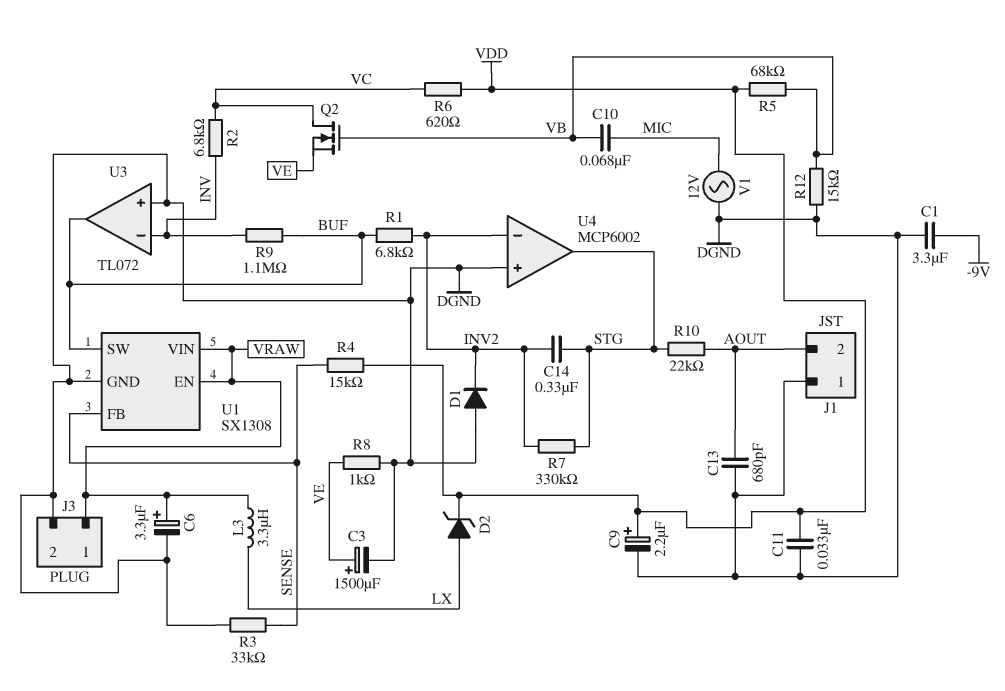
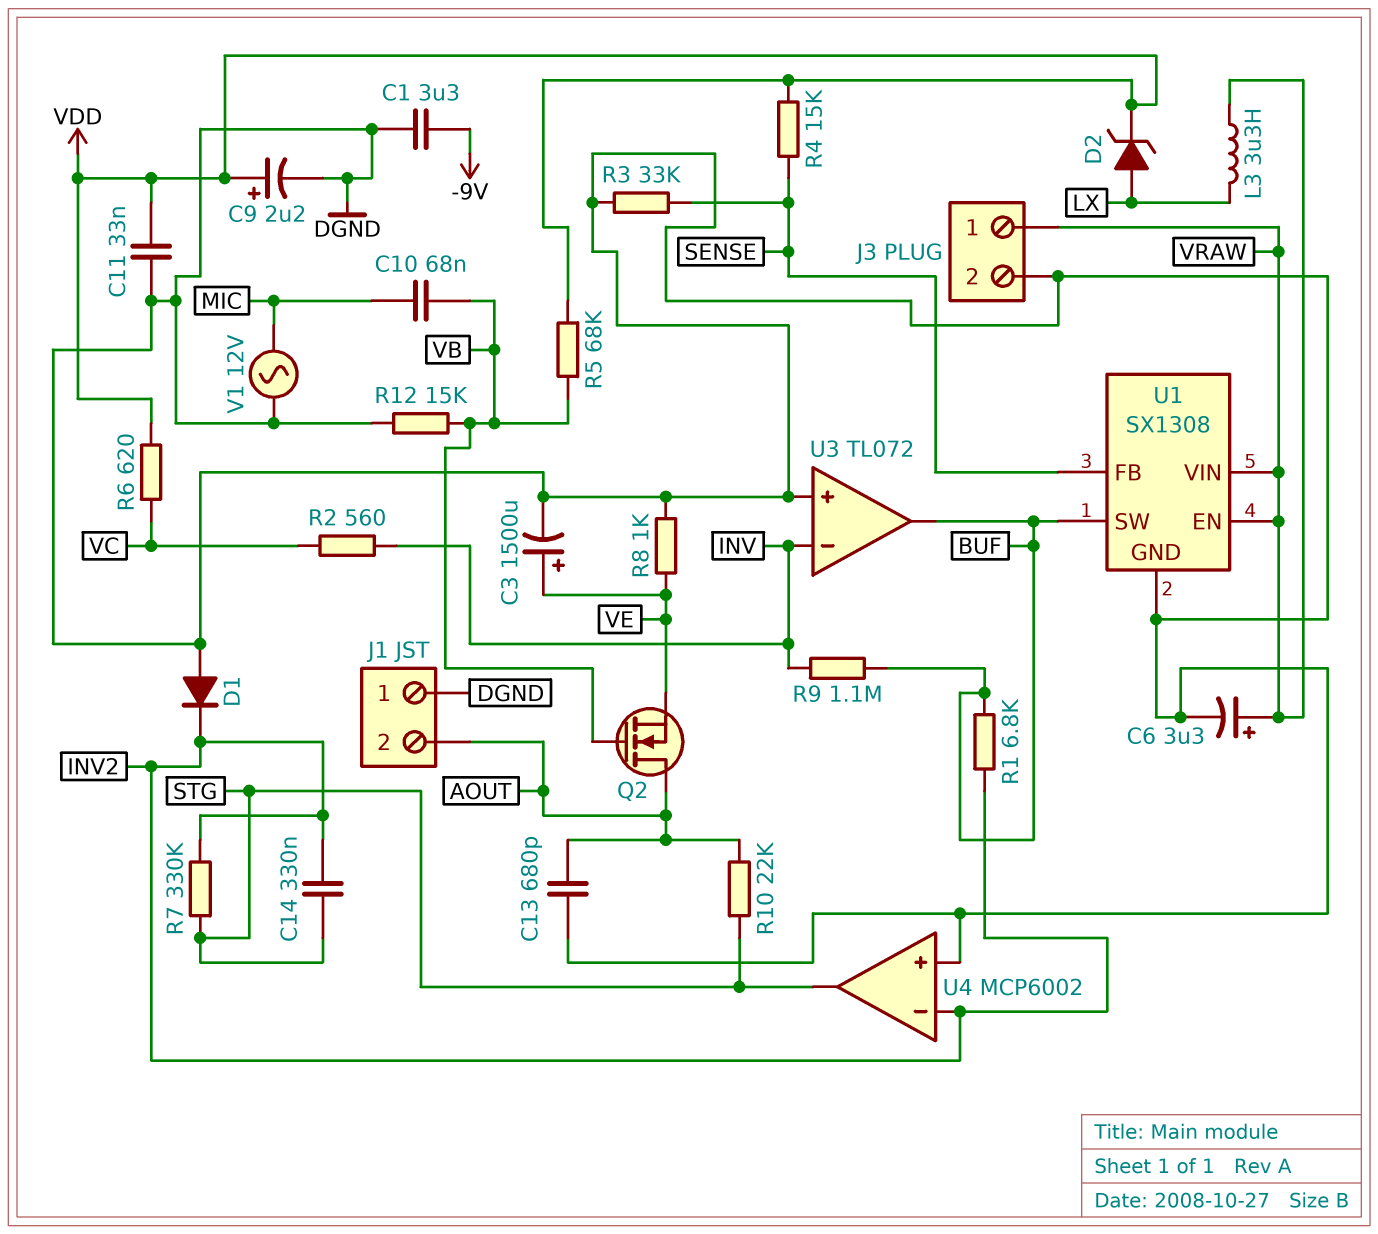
Q2: NMOS (G VB, D VC, S VE) -> NMOS (G VB, D AOUT, S VE)
R2: 6.8k (INV, VC) -> 560 (INV, VC)

